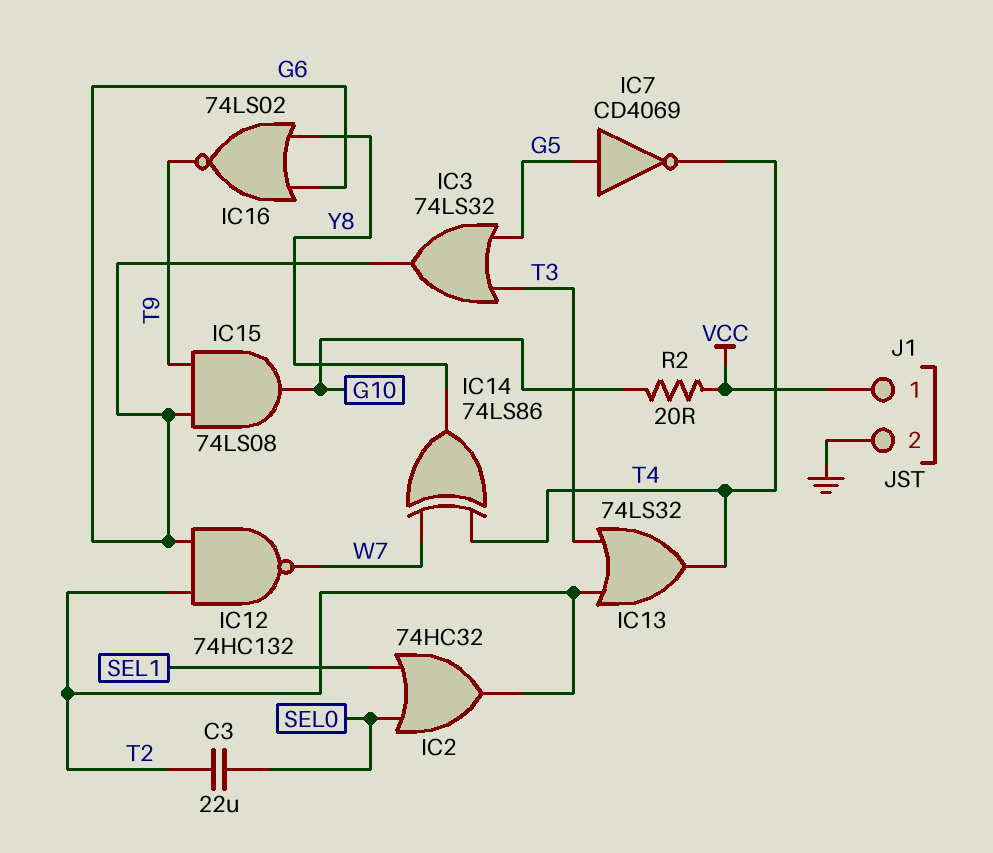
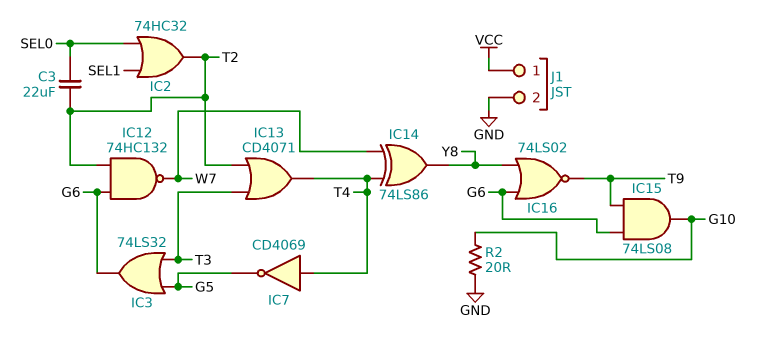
IC7: NOT CD4069 (in G5, out T4) -> NOT CD4069 (in T4, out G5)
IC13: OR 74LS32 (in T2, in T3, out T4) -> OR CD4071 (in T2, in T3, out T4)
R2: 20 (G10, VCC) -> 20 (G10, GND)

